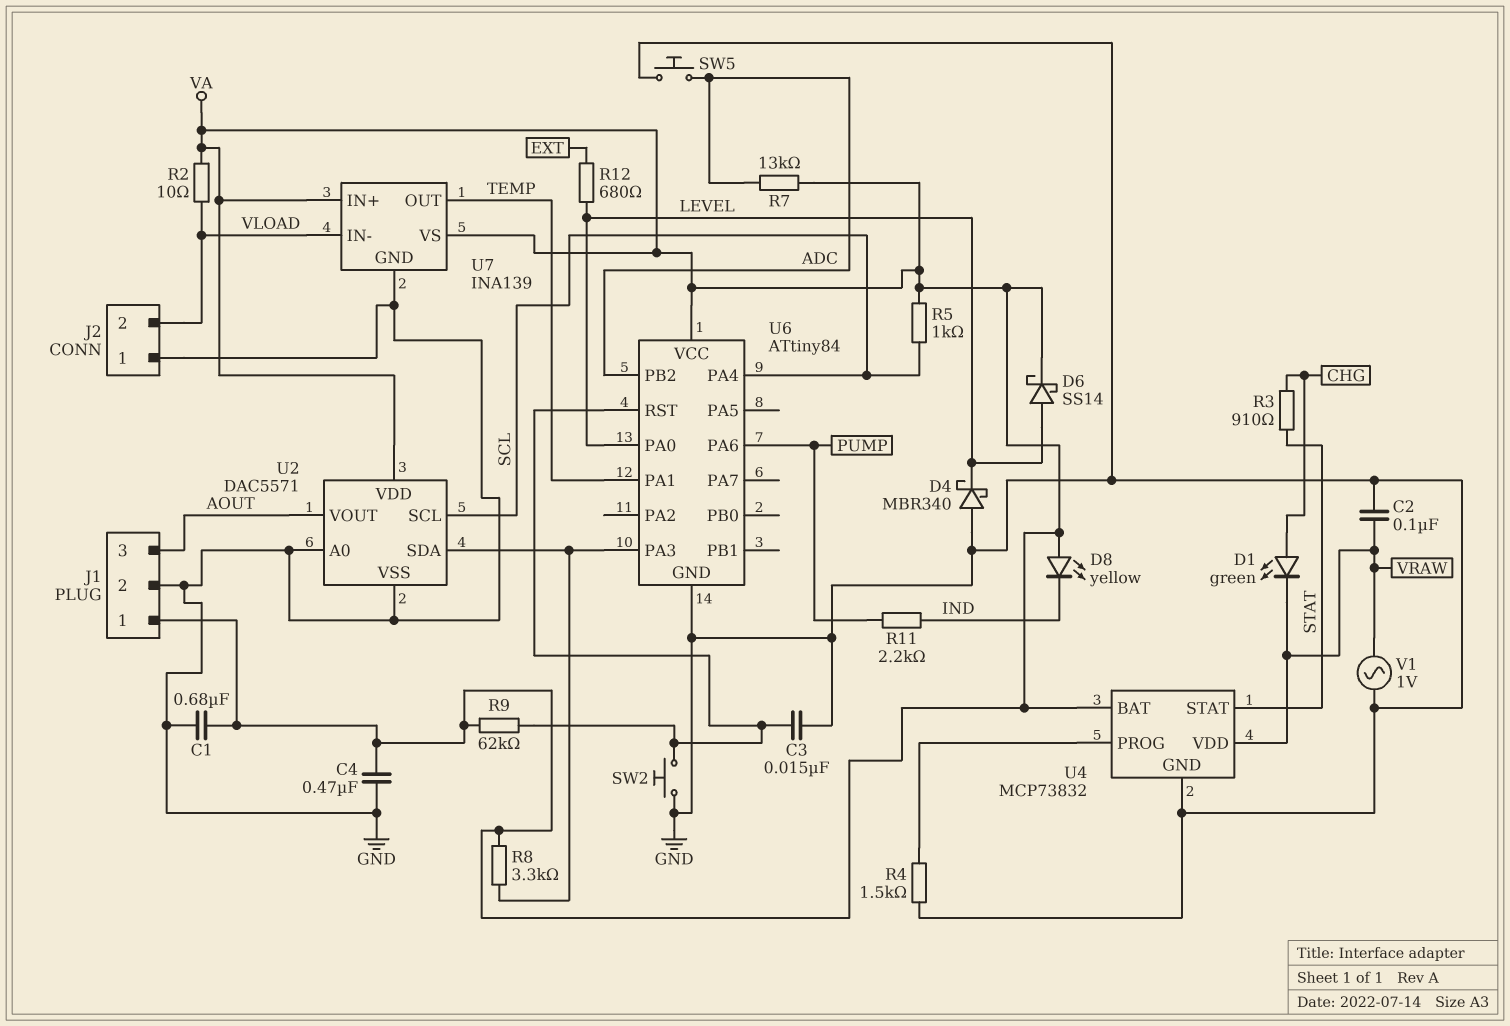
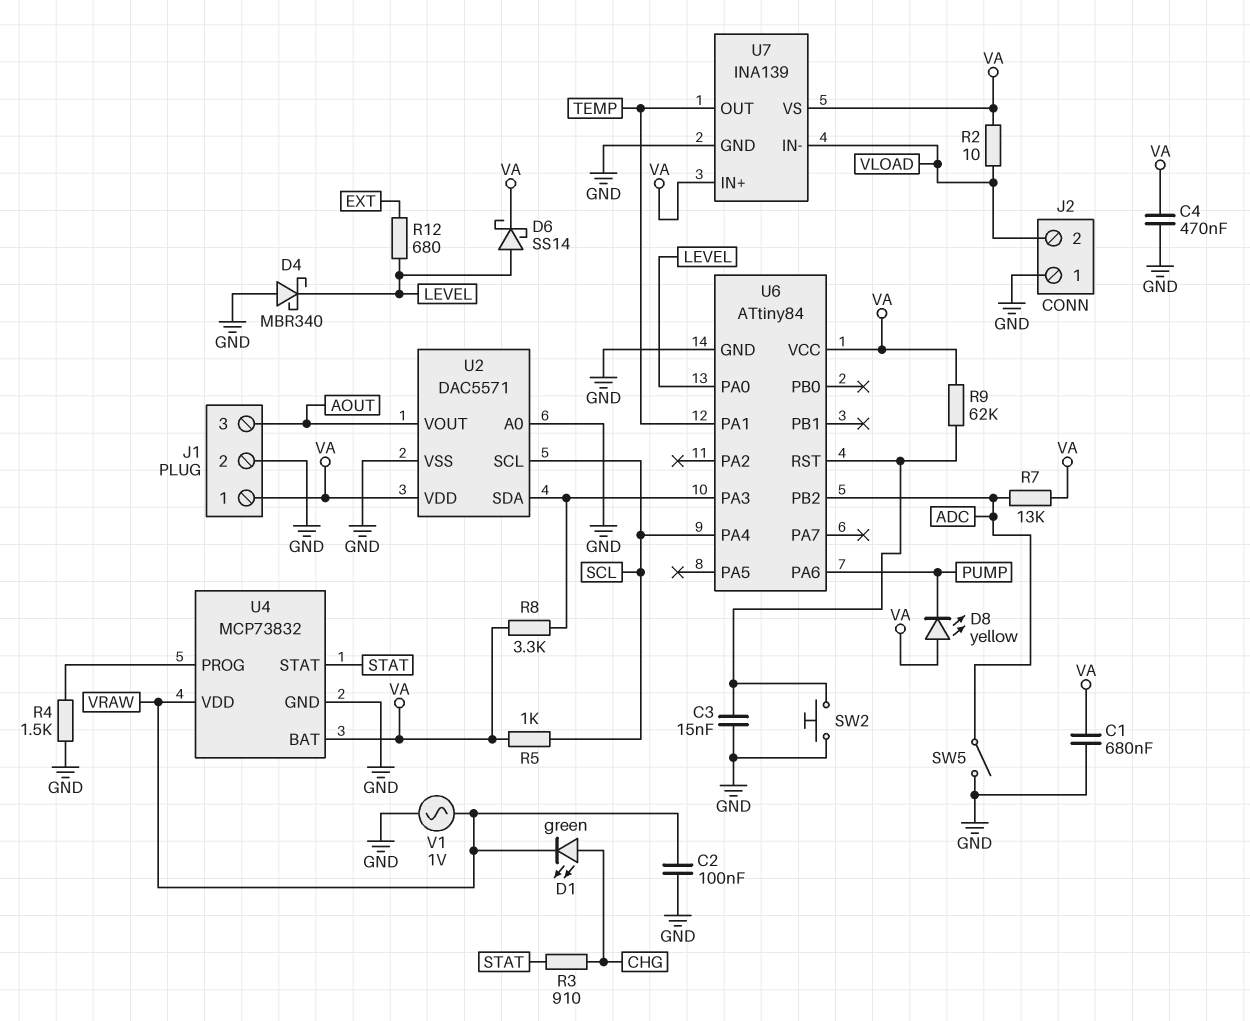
D8: LED yellow (A VA, K IND) -> LED yellow (A VA, K PUMP)
R11: 2.2k (IND, PUMP) -> none
SW5: button (ADC, GND) -> switch (ADC, GND)

